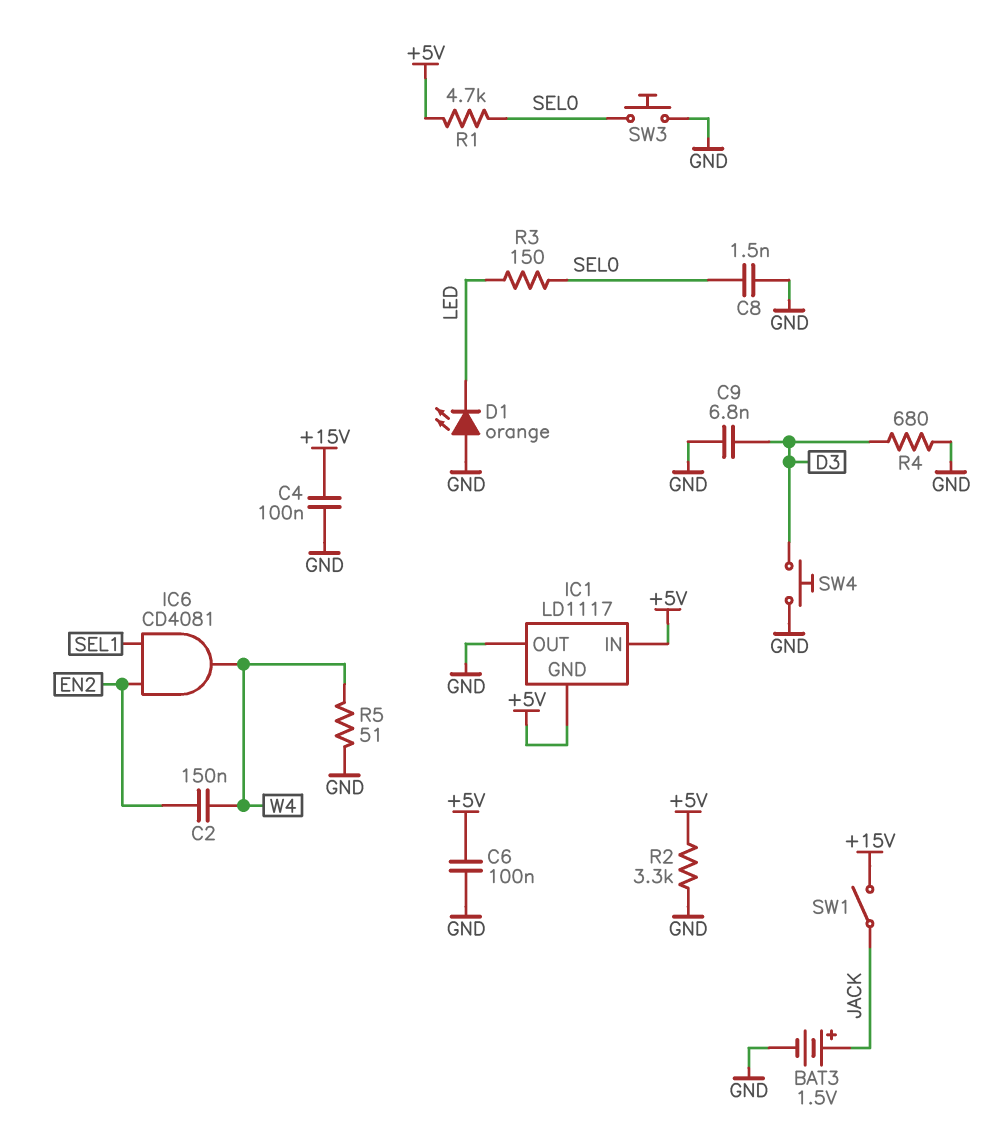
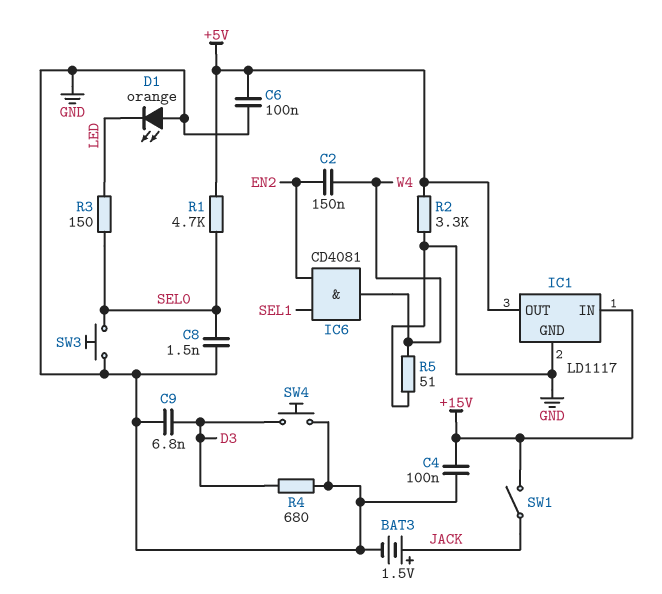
IC1 pin GND: +5V -> GND
IC1 pin IN: +5V -> +15V
IC1 pin OUT: GND -> +5V

